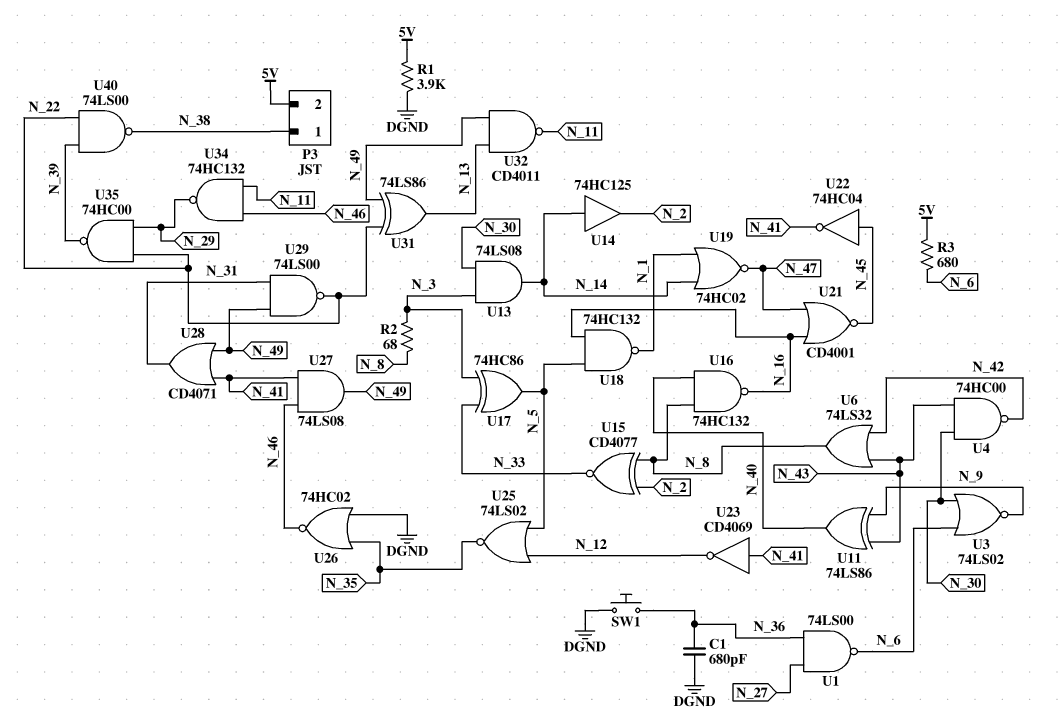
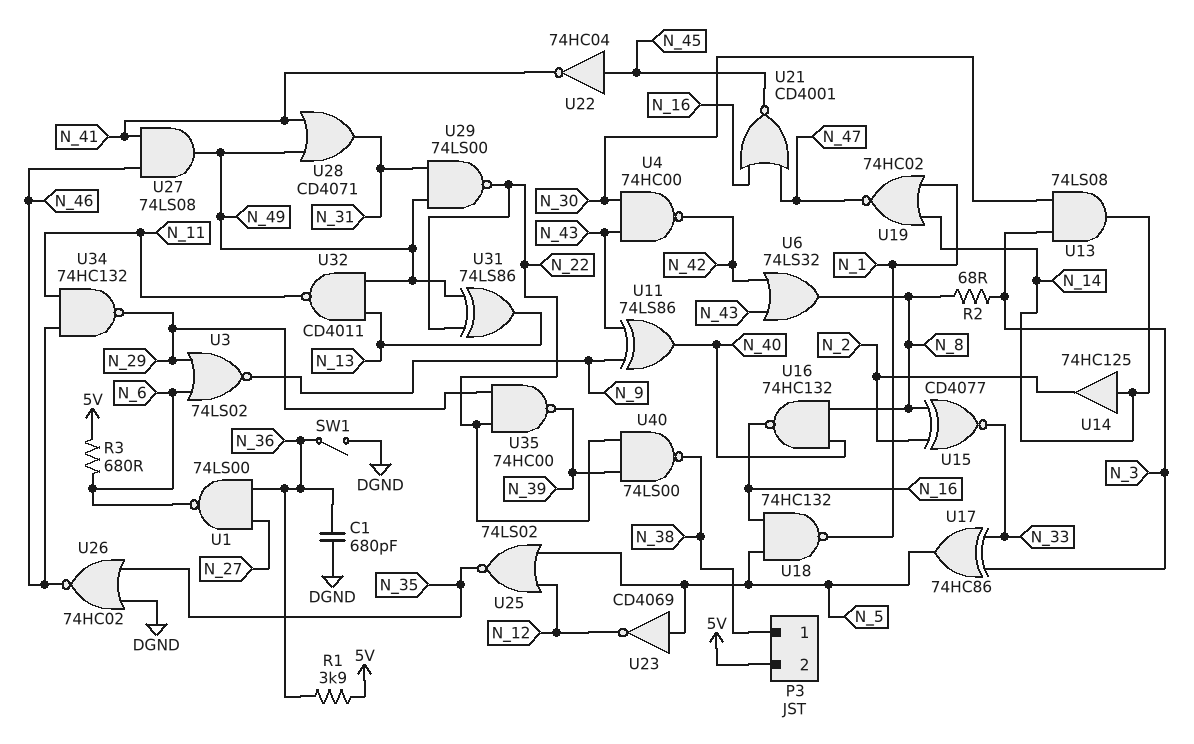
R1: 3.9k (5V, DGND) -> 3.9k (5V, N_36)
SW1: button (DGND, N_36) -> switch (DGND, N_36)
U3: NOR 74LS02 (in N_6, in N_30, out N_9) -> NOR 74LS02 (in N_6, in N_29, out N_9)
U23: NOT CD4069 (in N_41, out N_12) -> NOT CD4069 (in N_5, out N_12)

